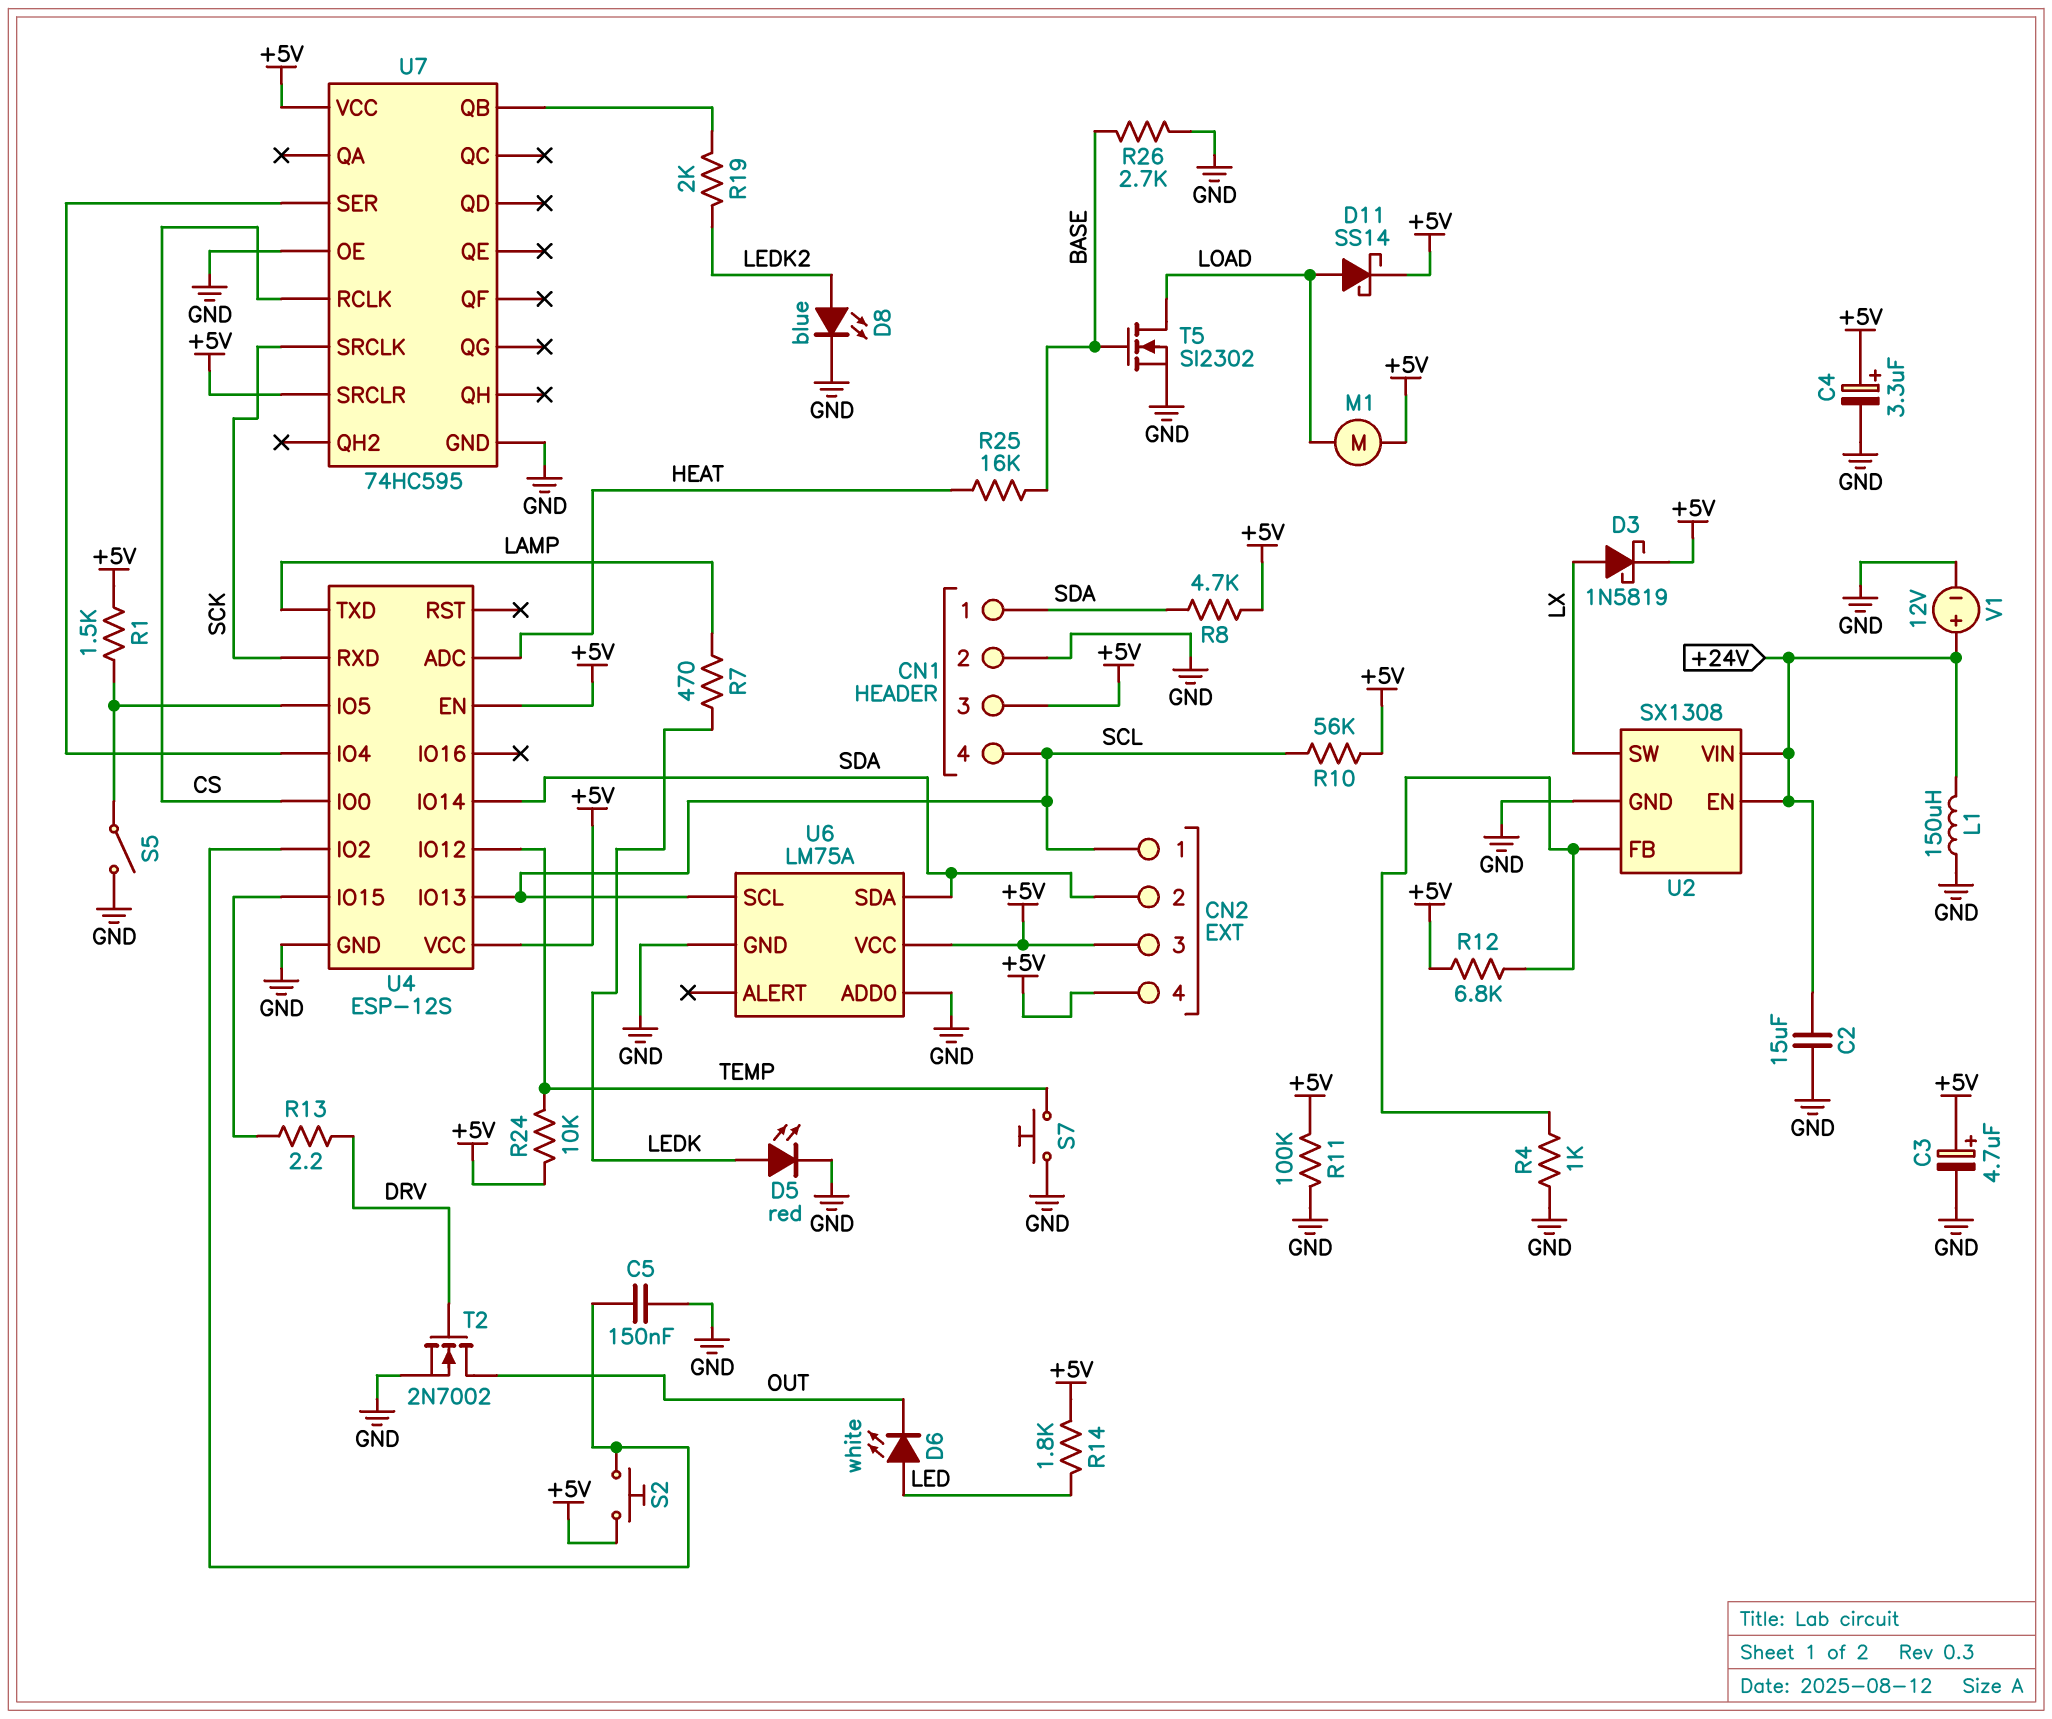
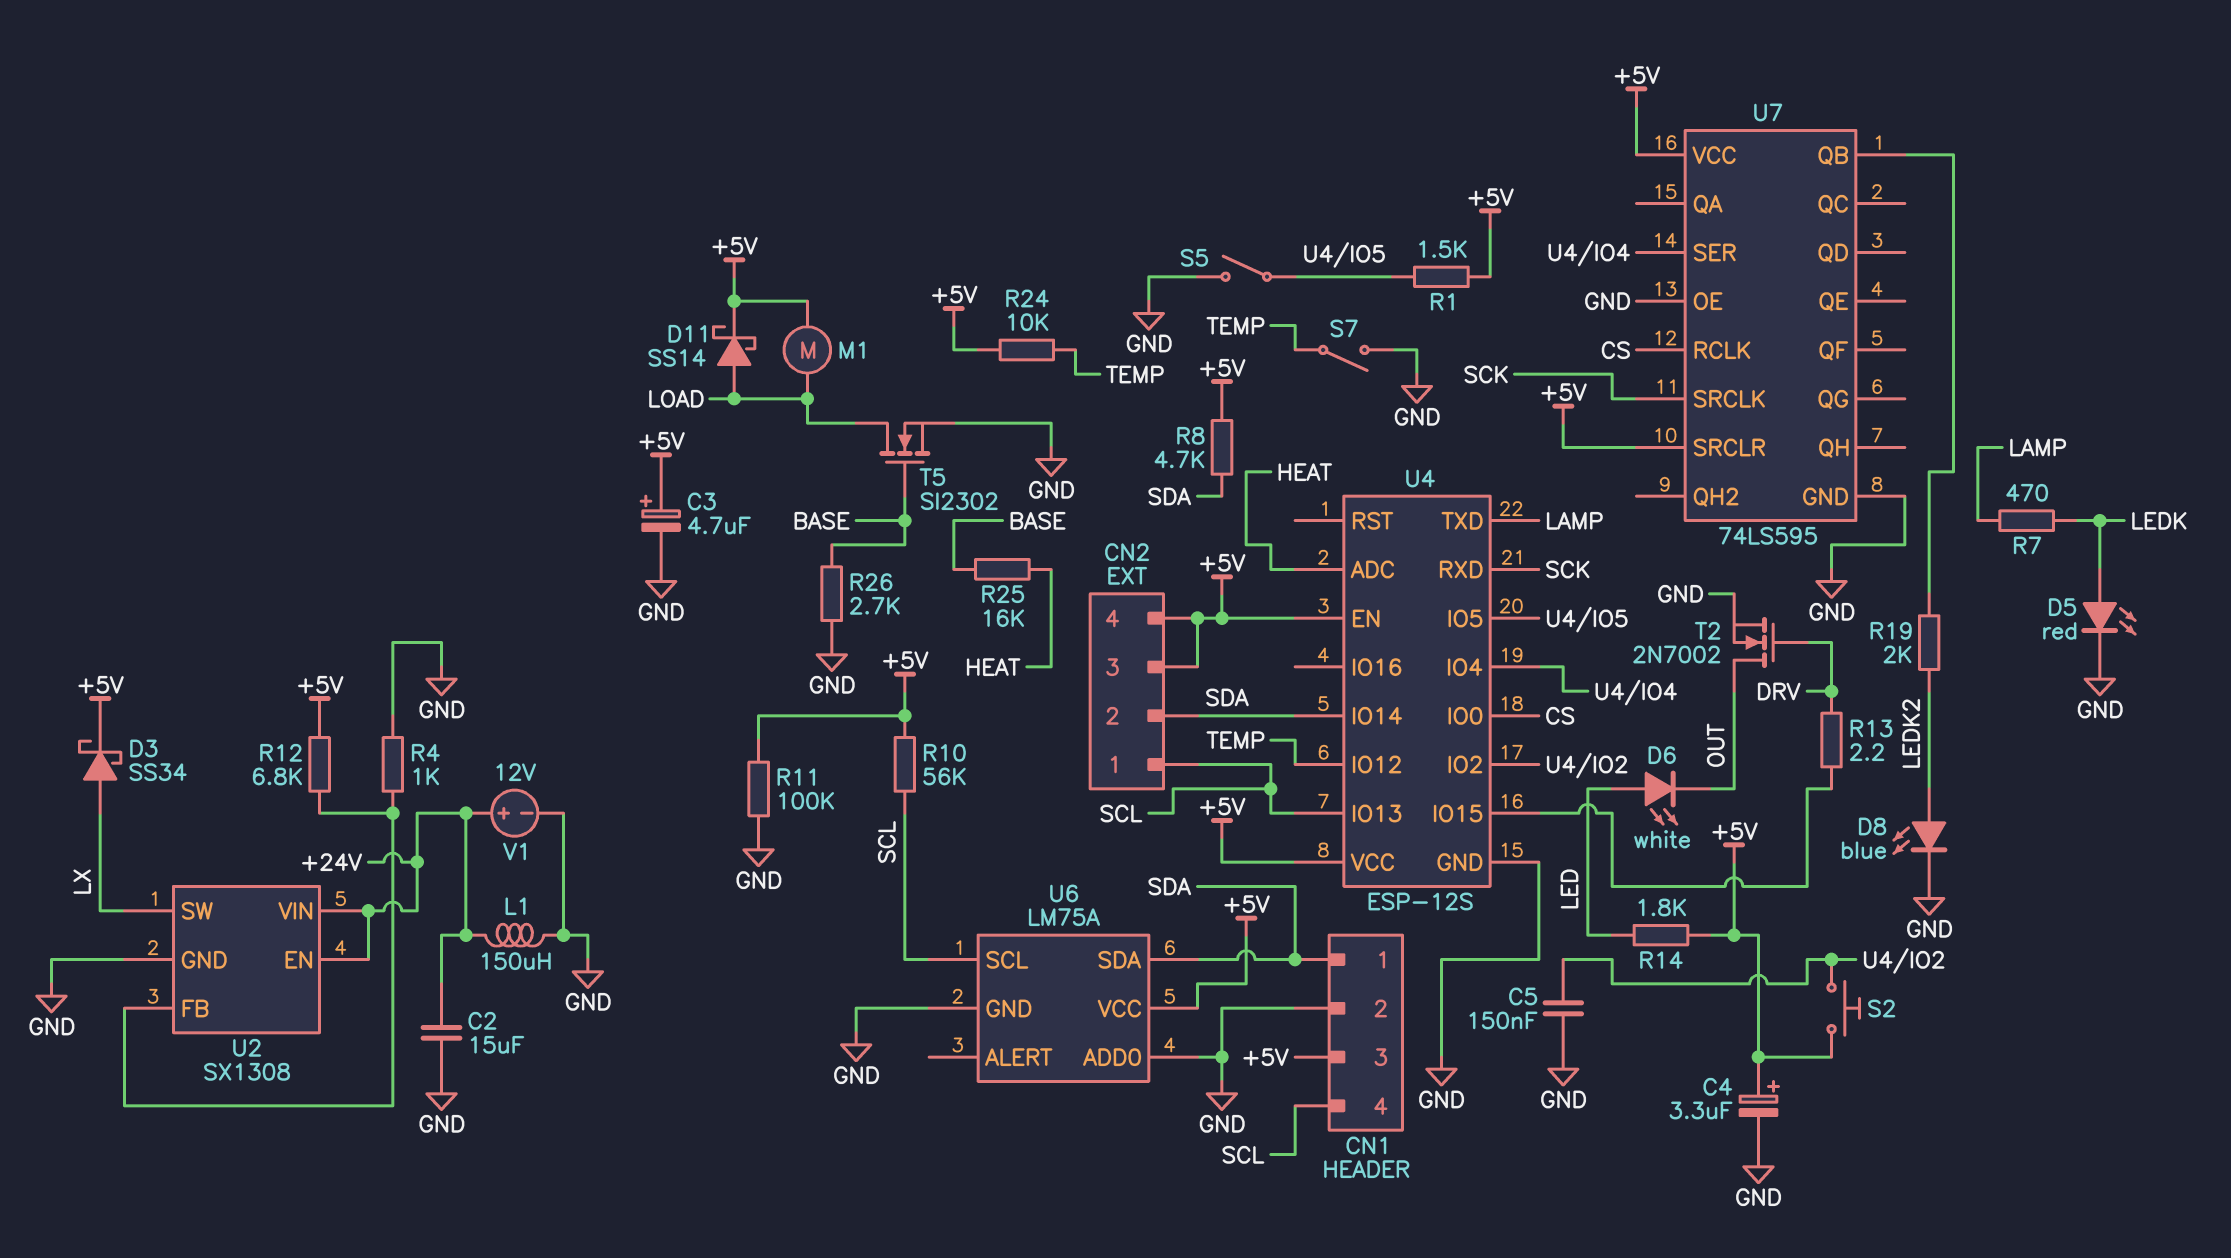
D3: schottky 1N5819 (A LX, K +5V) -> schottky SS34 (A LX, K +5V)
S7: button (GND, TEMP) -> switch (GND, TEMP)
U7: 74HC595 -> 74LS595

